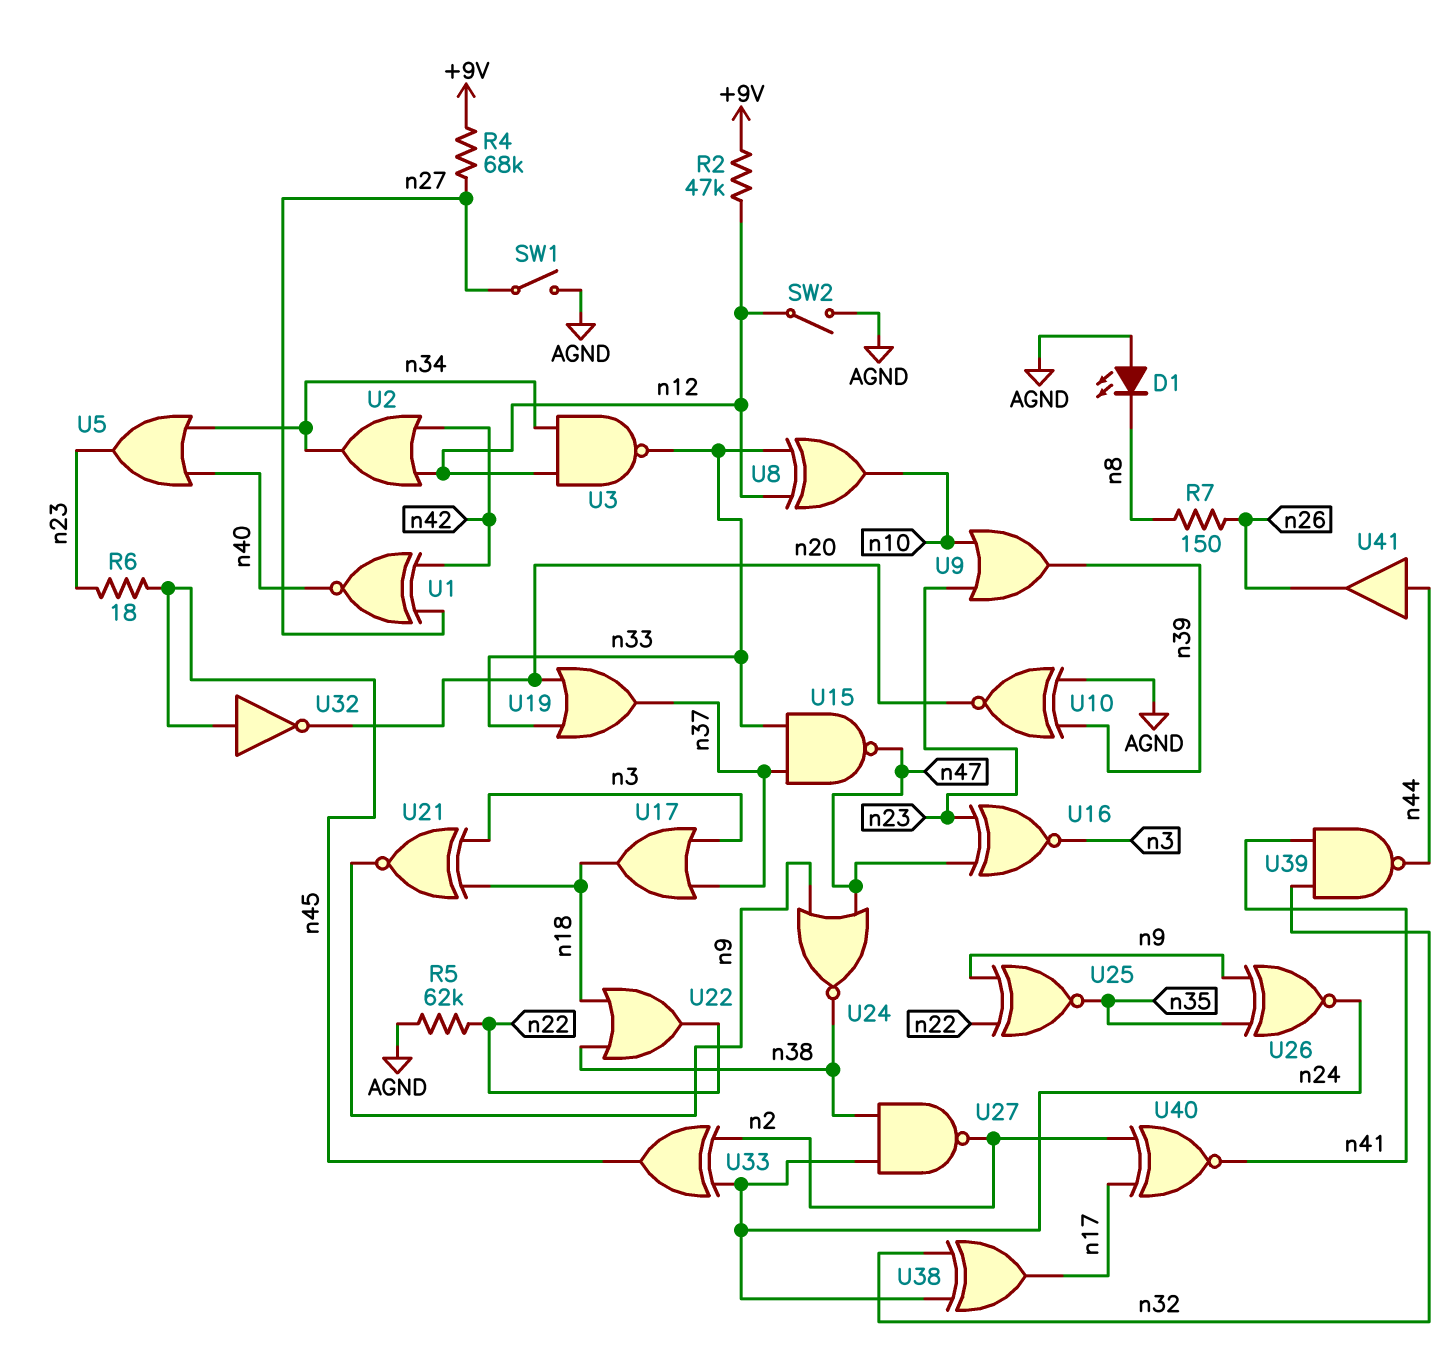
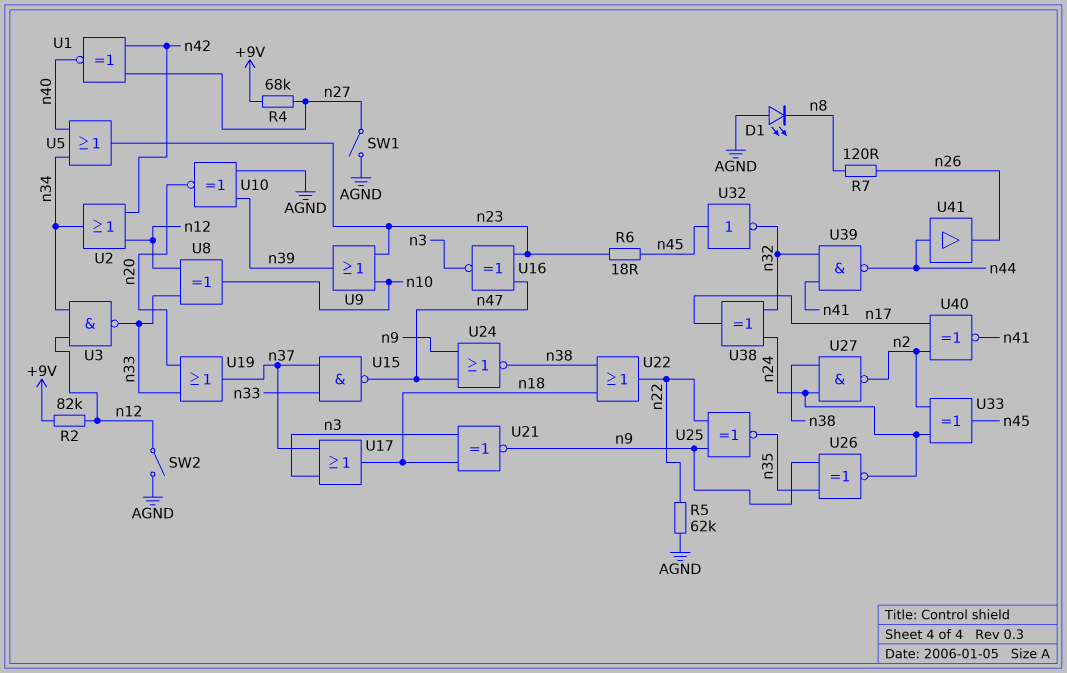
R2: 47k (+9V, n12) -> 82k (+9V, n12)
R7: 150 (n8, n26) -> 120 (n8, n26)
U32: NOT (in n45, out n20) -> NOT (in n45, out n32)

